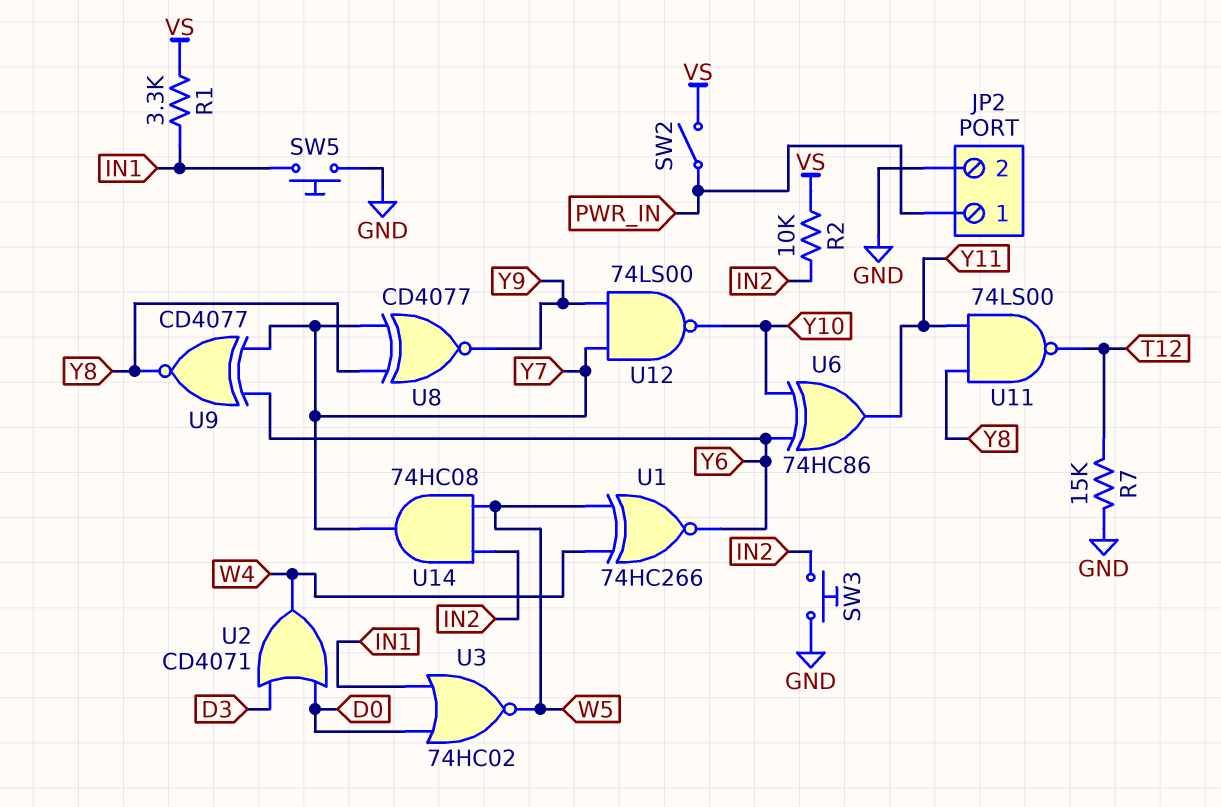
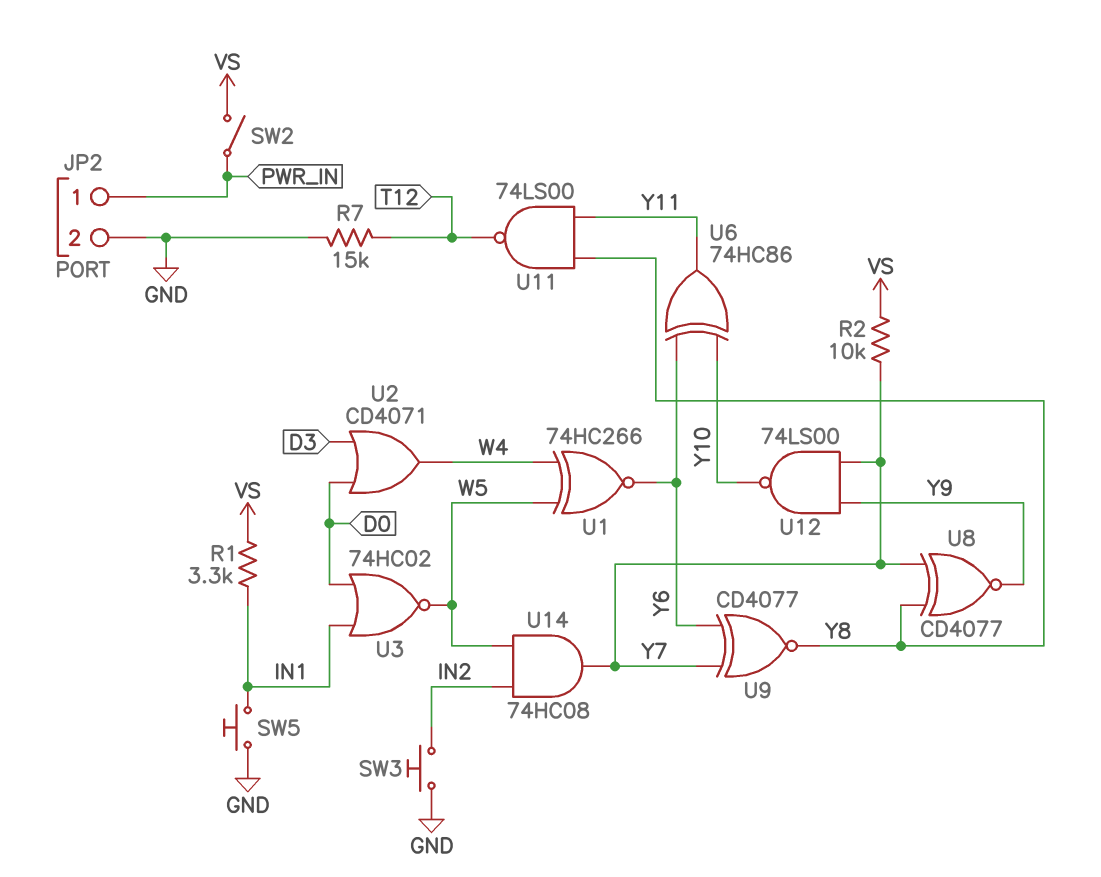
R2: 10k (IN2, VS) -> 10k (VS, Y7)

